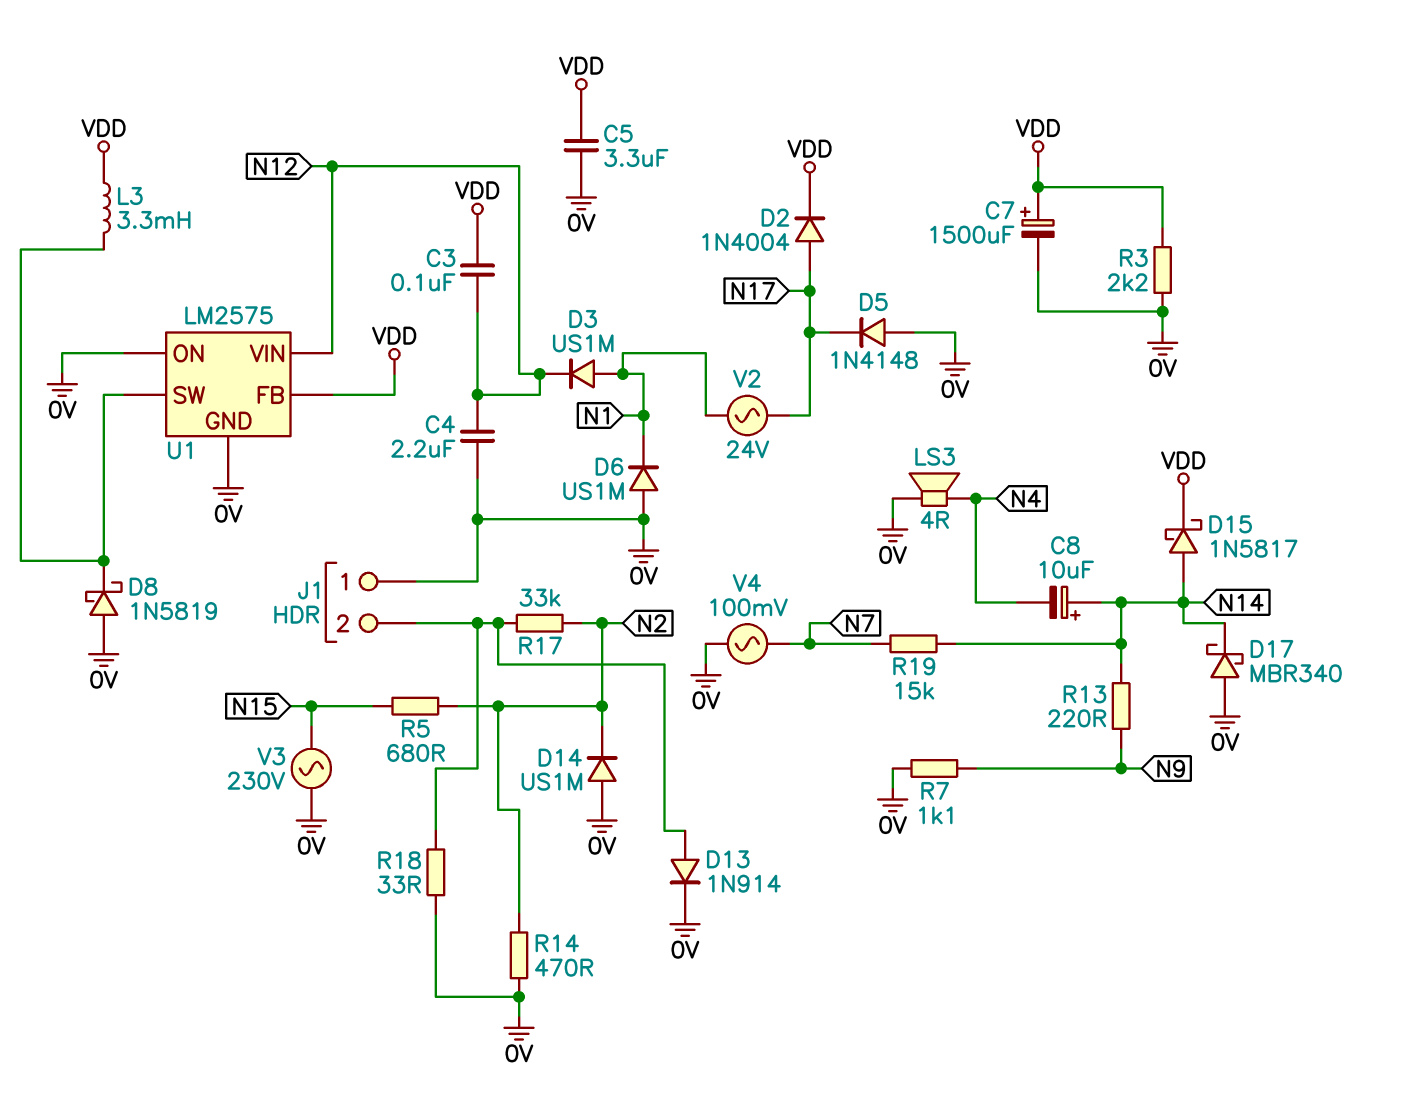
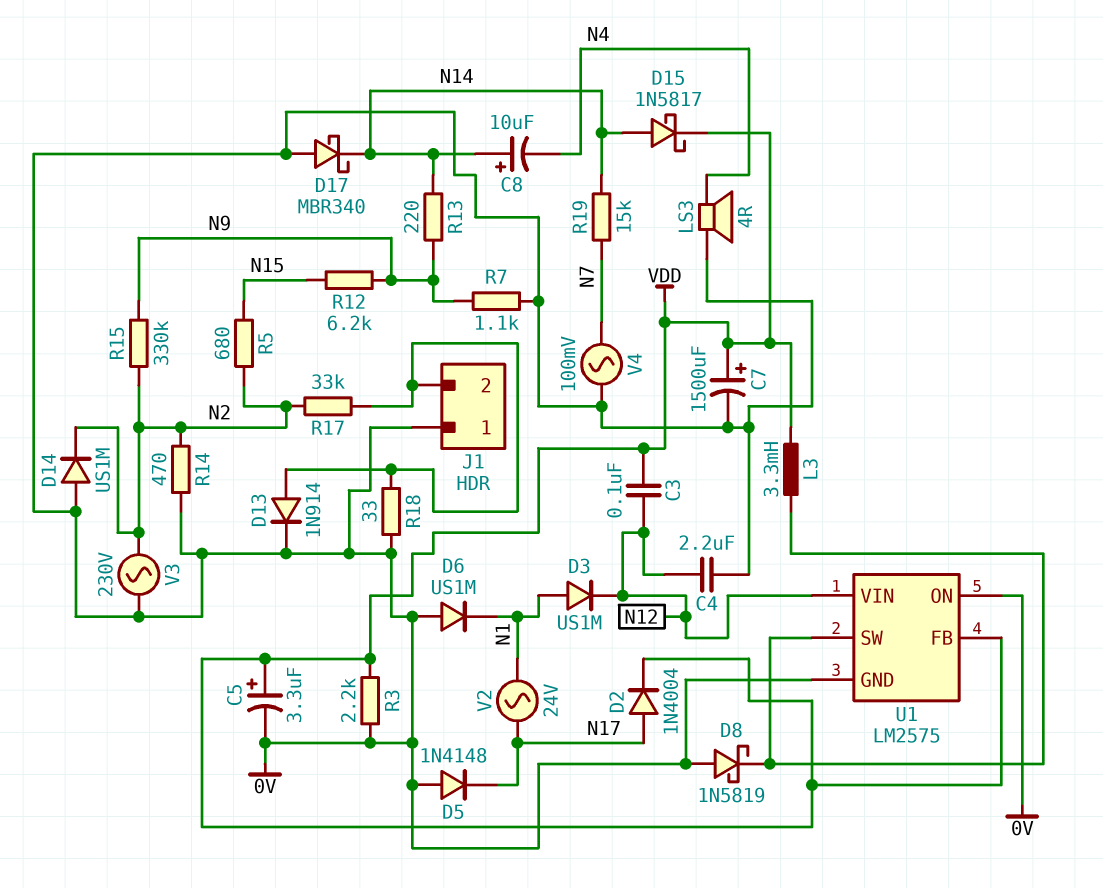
C5: 3.3uF (0V, VDD) -> 3.3uF (plus VDD, minus 0V)
R12: none -> 6.2k (N9, N15)
R15: none -> 330k (N2, N9)
V3: AC 230V (0V, N15) -> AC 230V (0V, N2)

